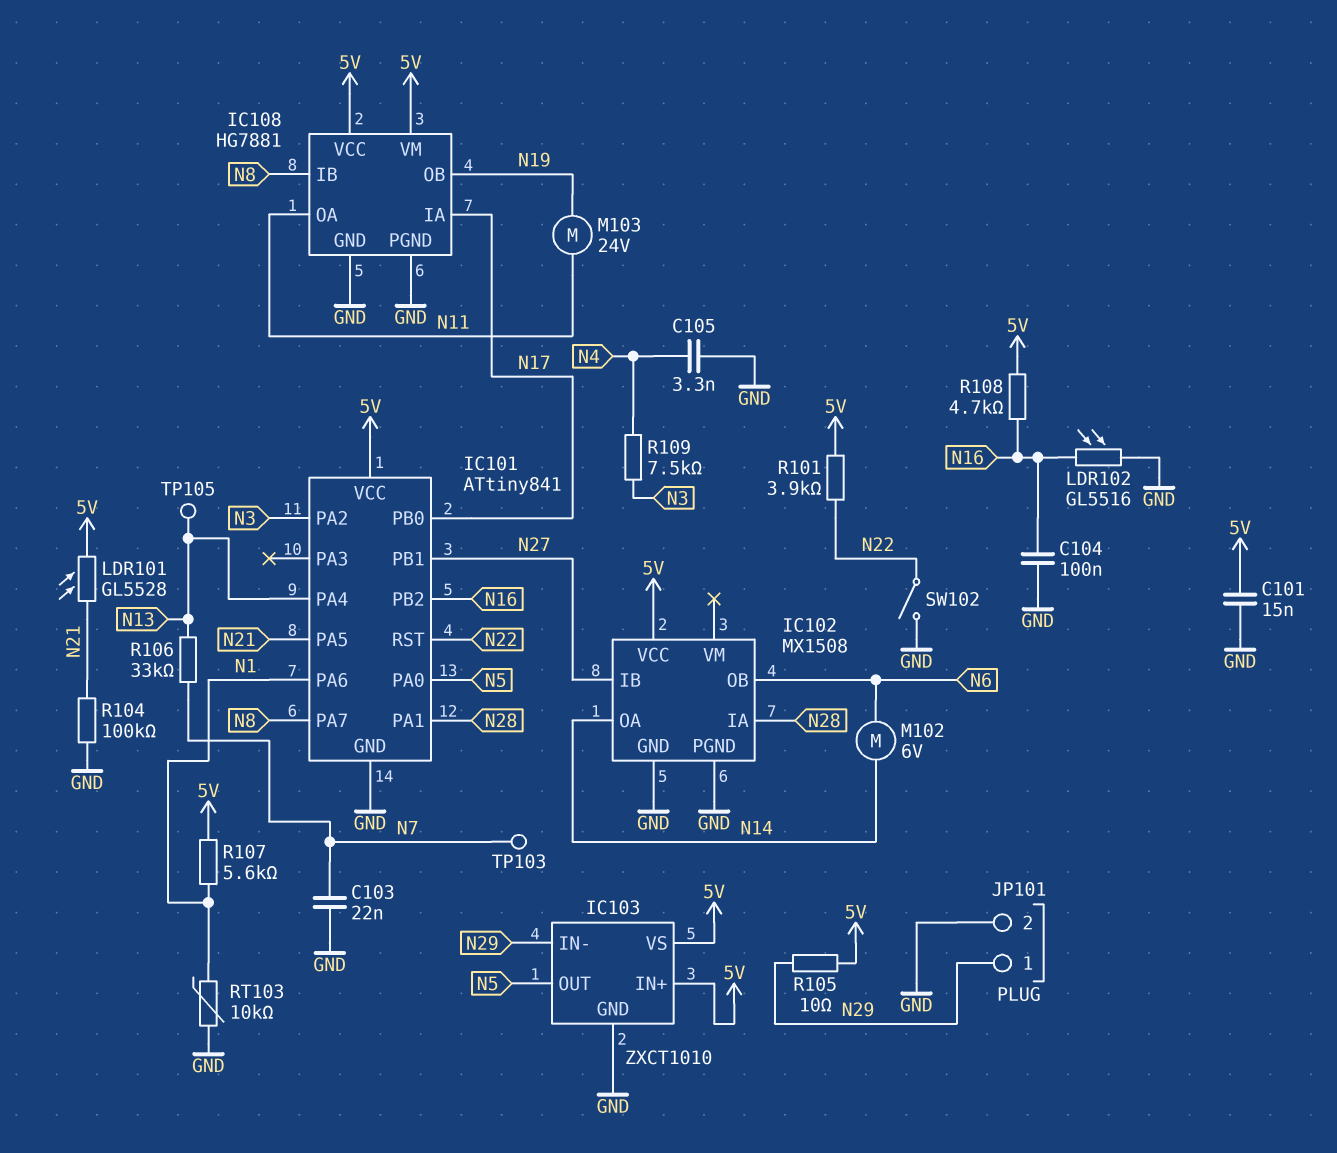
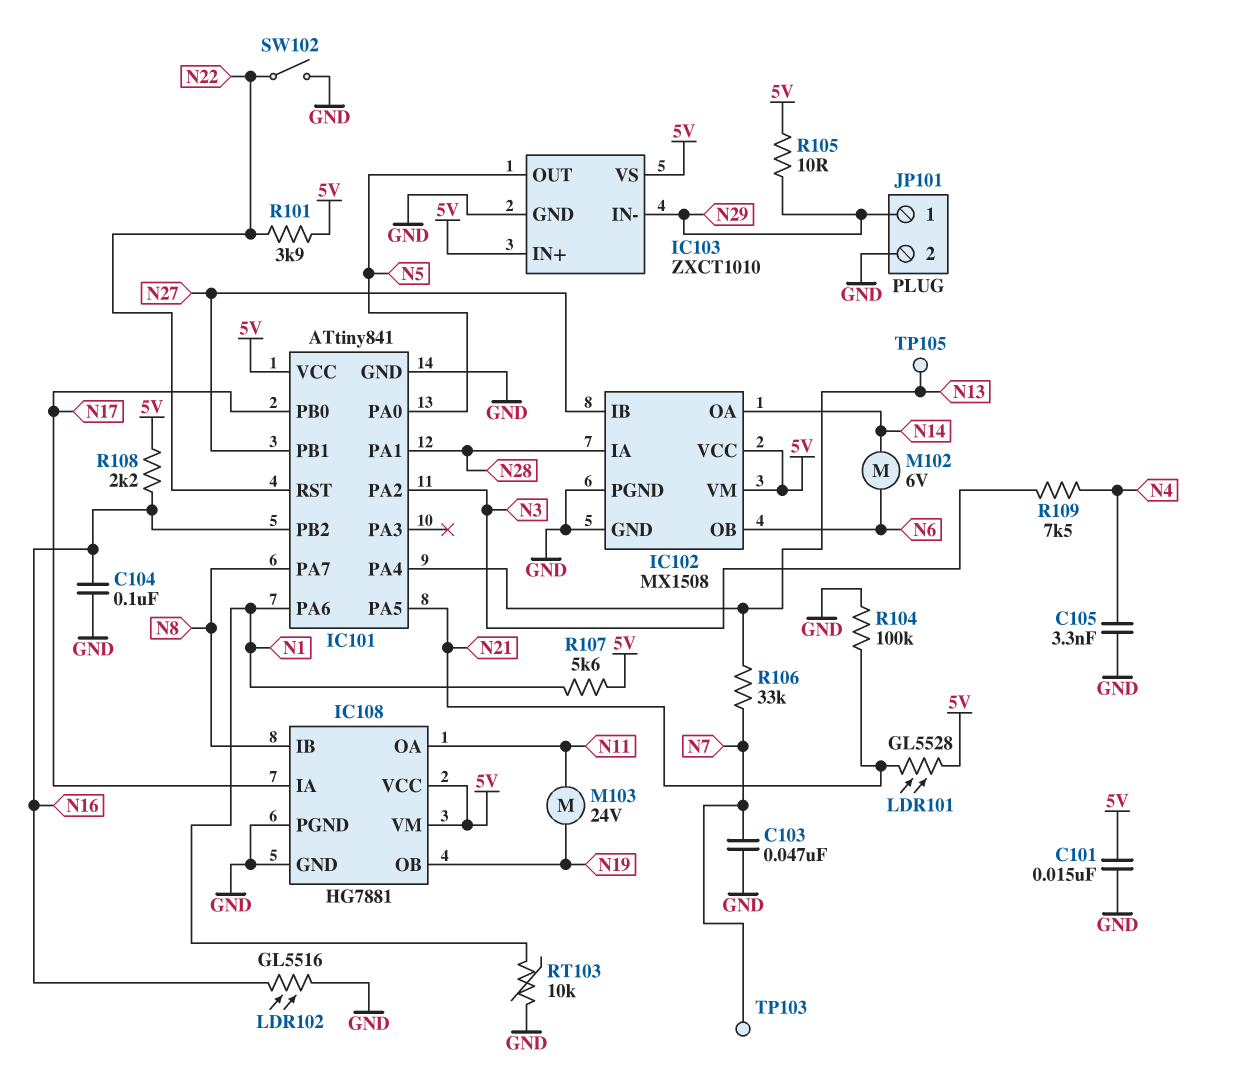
C103: 22nF (GND, N7) -> 47nF (GND, N7)
IC102 pin VM: none -> 5V
R108: 4.7k (5V, N16) -> 2.2k (5V, N16)

